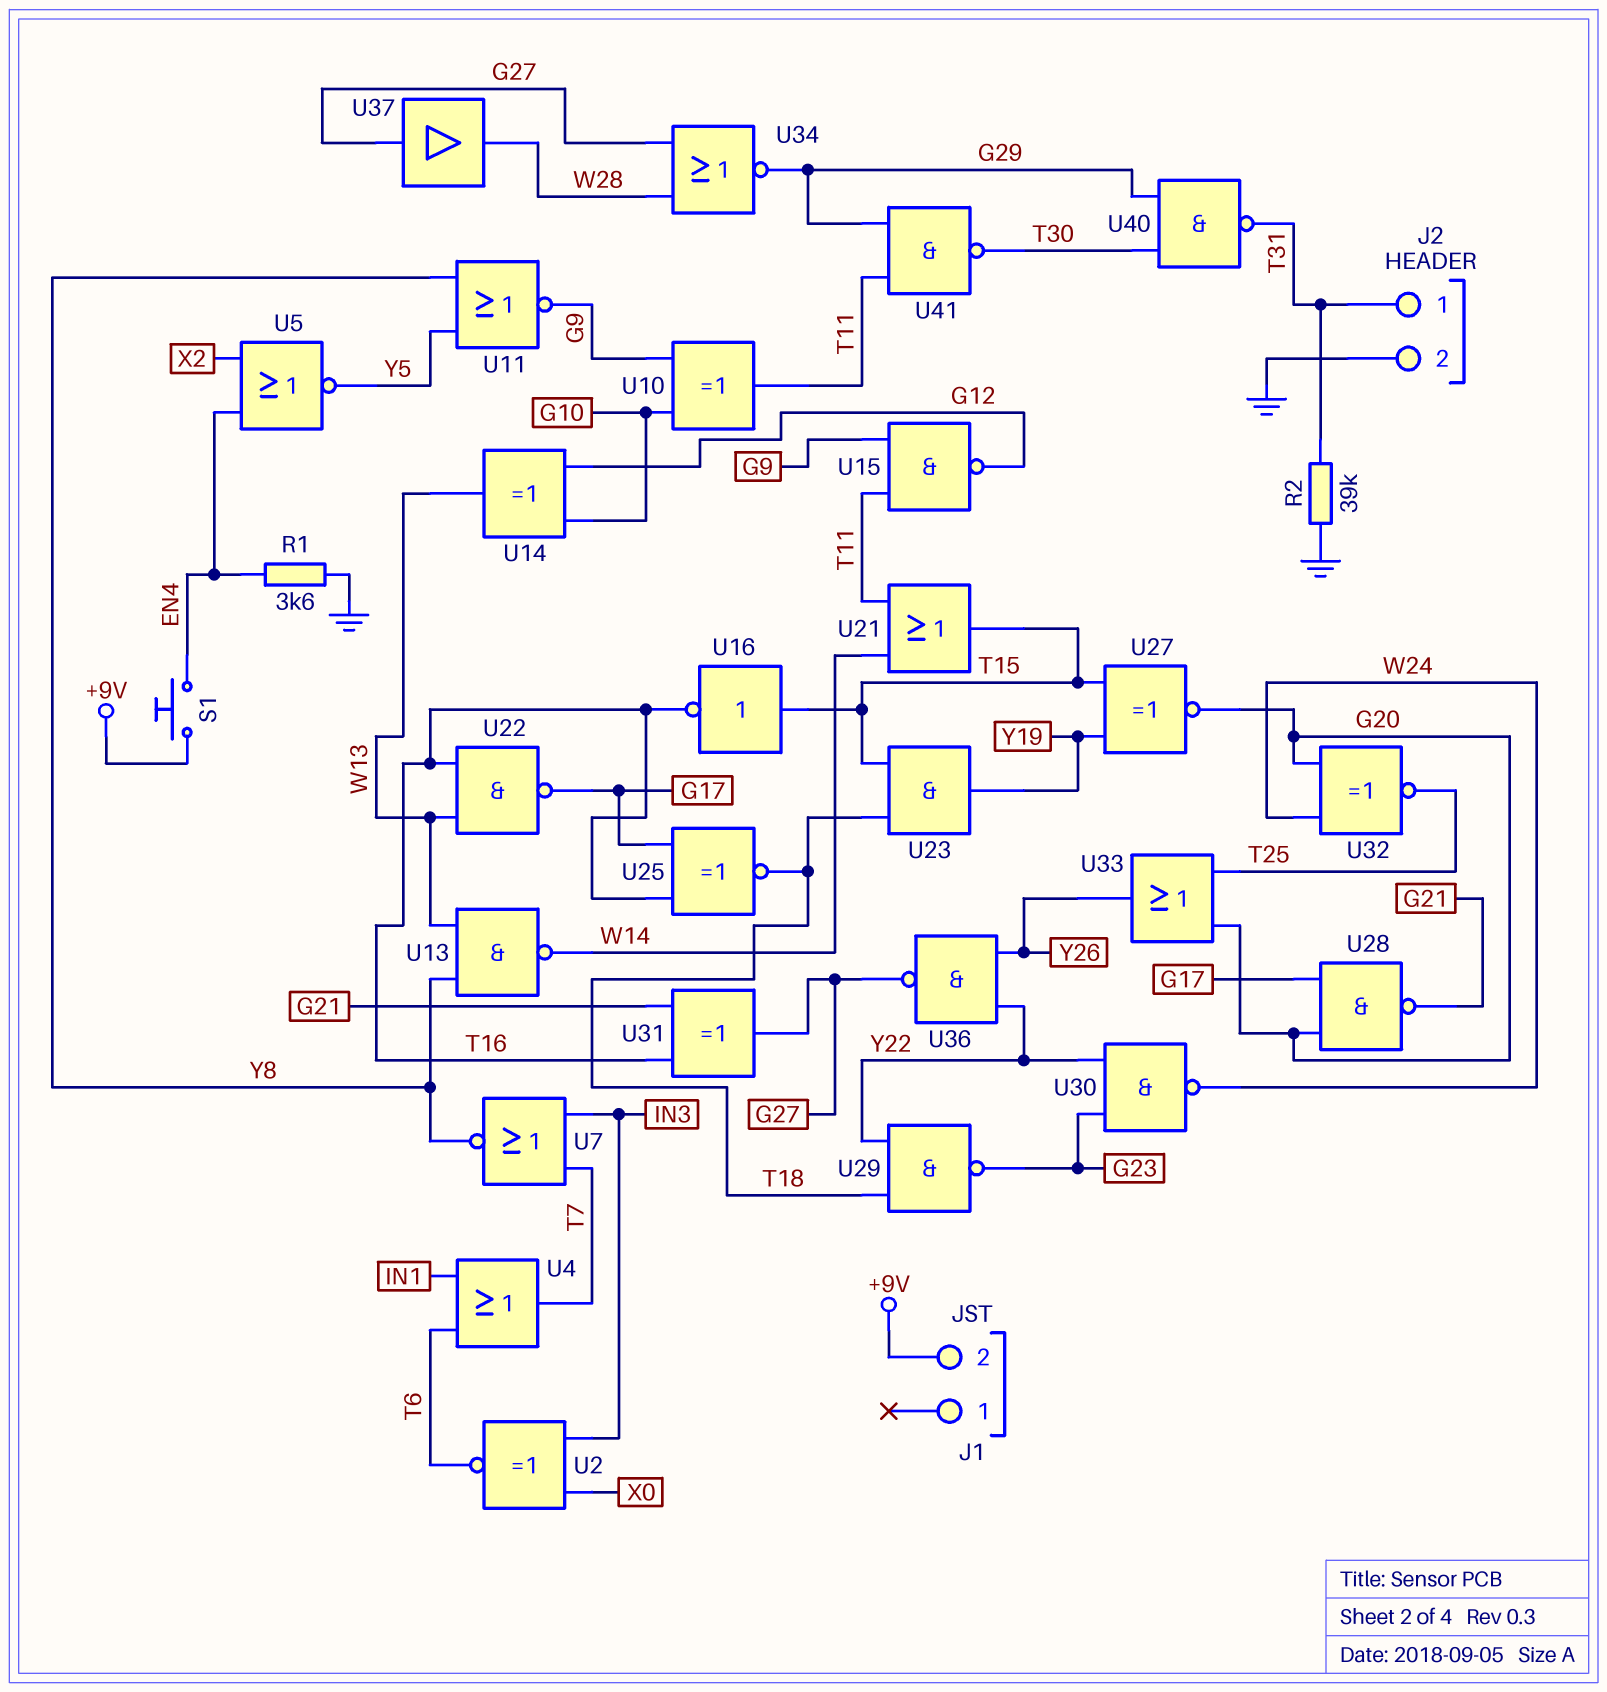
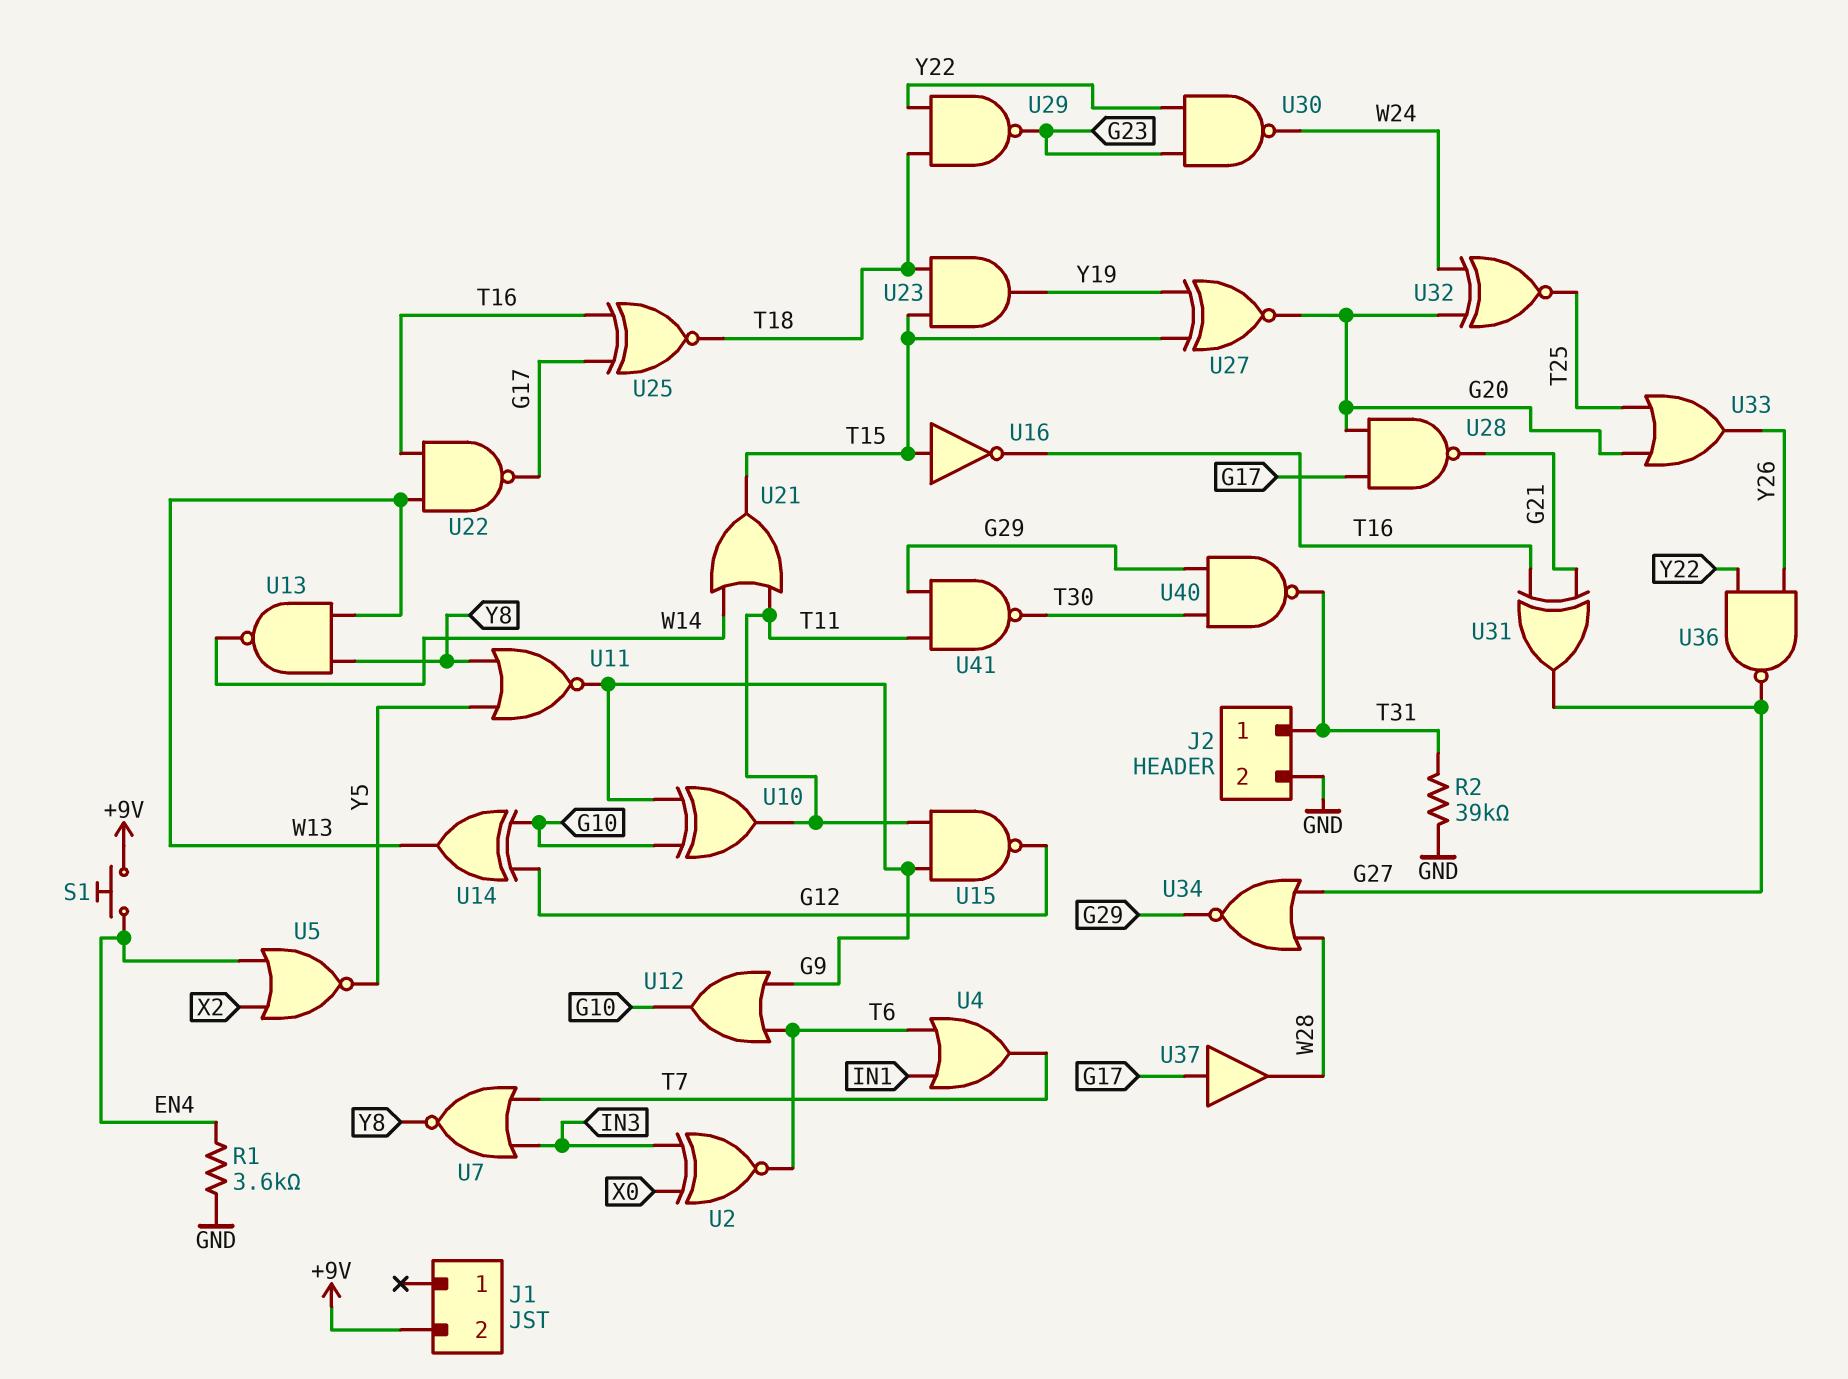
U12: none -> OR (in G9, in T6, out G10)
U37: buffer (in G27, out W28) -> buffer (in G17, out W28)

